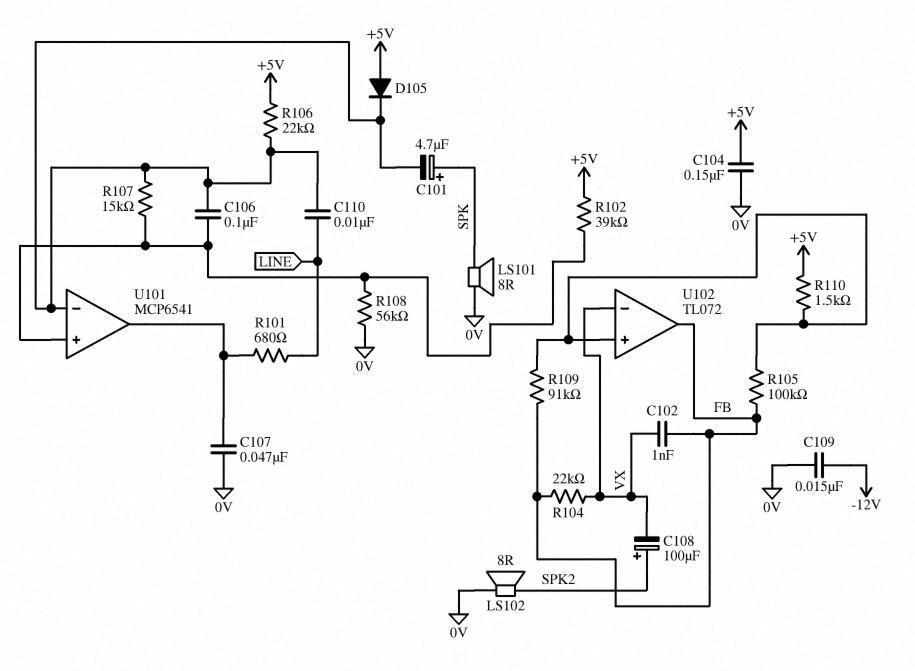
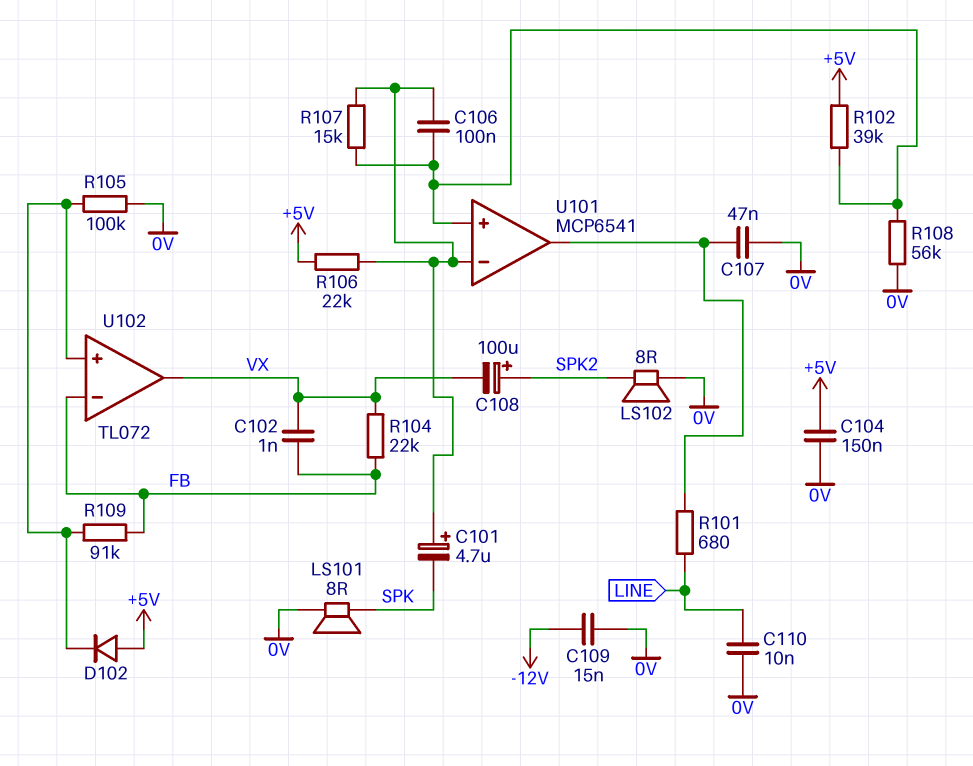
C101: 4.7uF (plus SPK, minus U101/in-) -> 4.7uF (plus U101/in-, minus SPK)
C110: 10nF (LINE, U101/in-) -> 10nF (0V, LINE)
D102: none -> diode (A +5V, K U102/in+)
D105: diode (A +5V, K U101/in-) -> none
R105: 100k (FB, U102/in+) -> 100k (0V, U102/in+)
R110: 1.5k (+5V, U102/in+) -> none
U102 pin in-: VX -> FB
U102 pin out: FB -> VX

